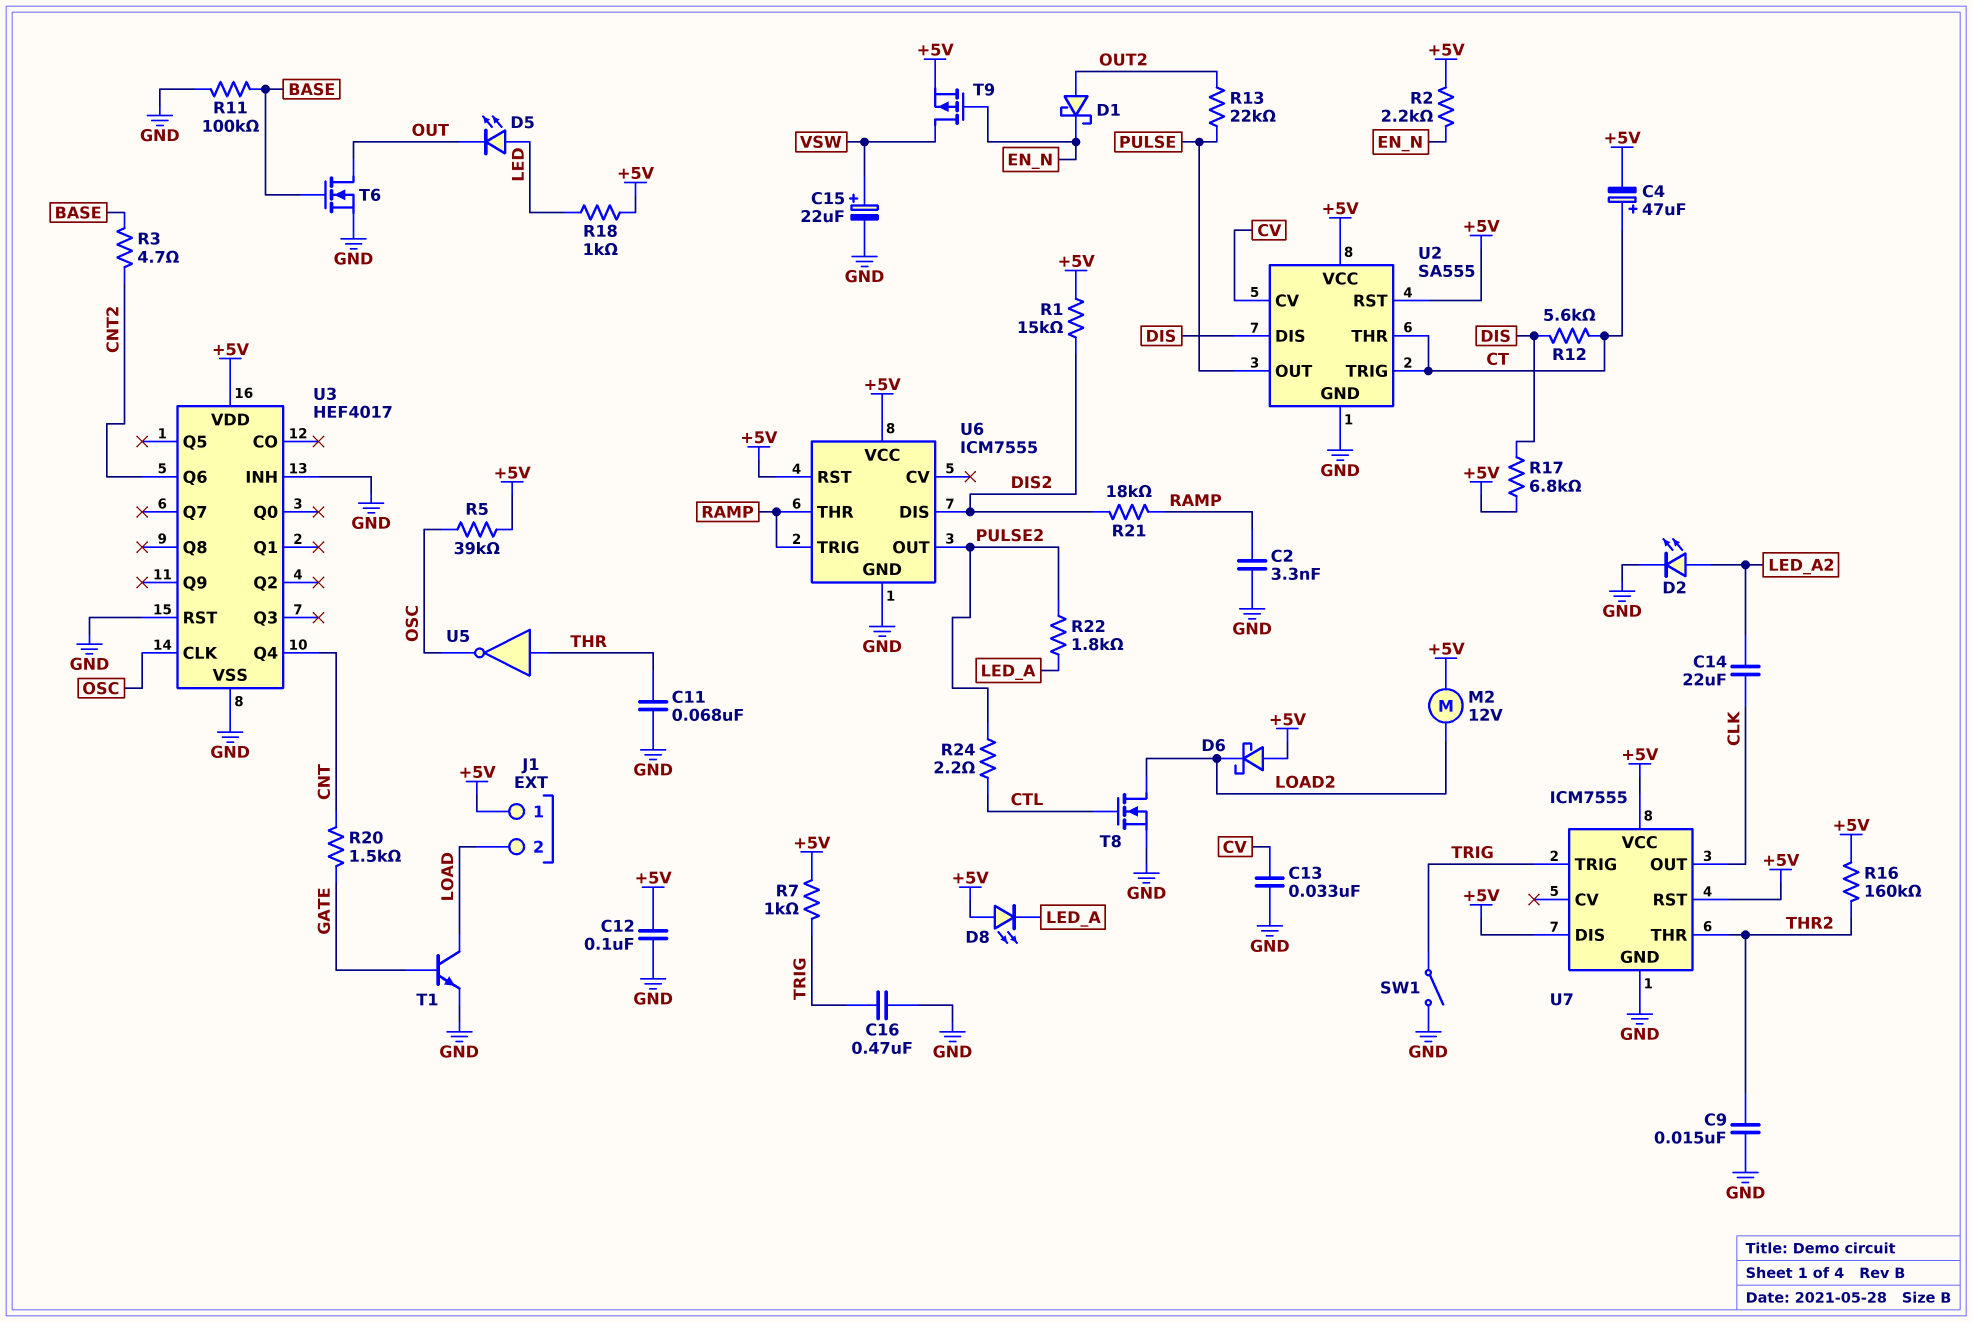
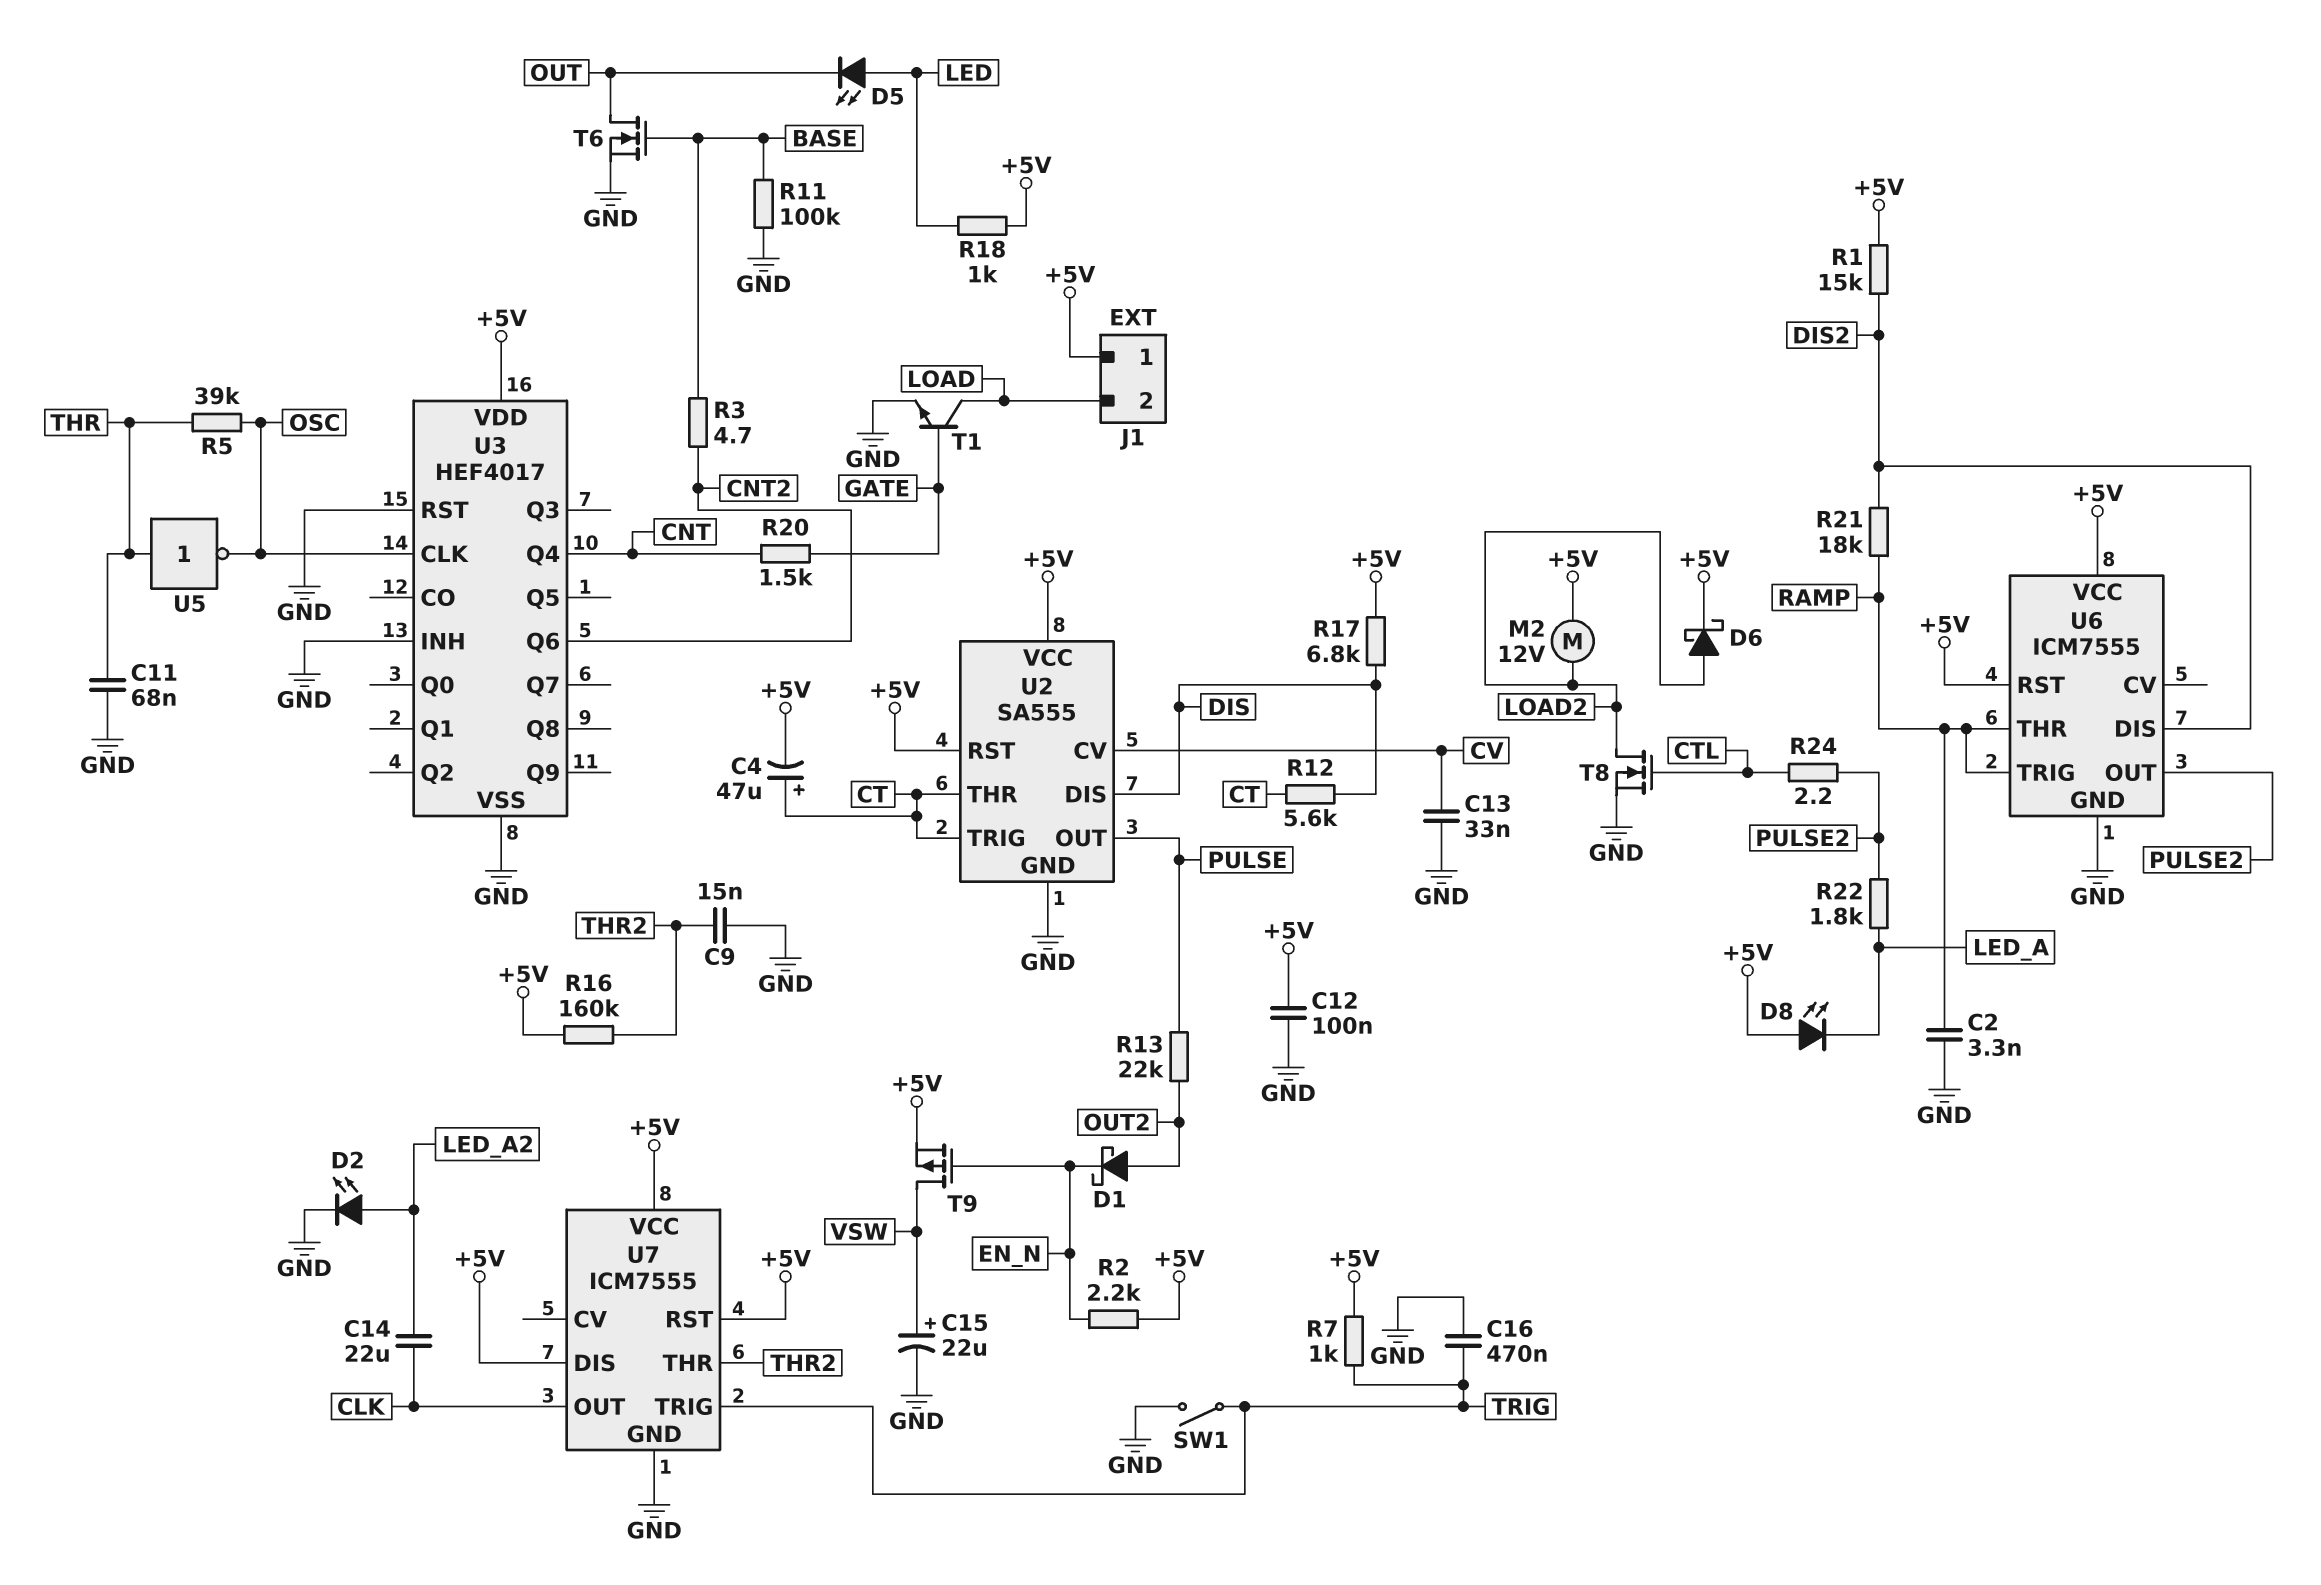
D6: schottky (A +5V, K LOAD2) -> schottky (A LOAD2, K +5V)
R5: 39k (+5V, OSC) -> 39k (OSC, THR)

